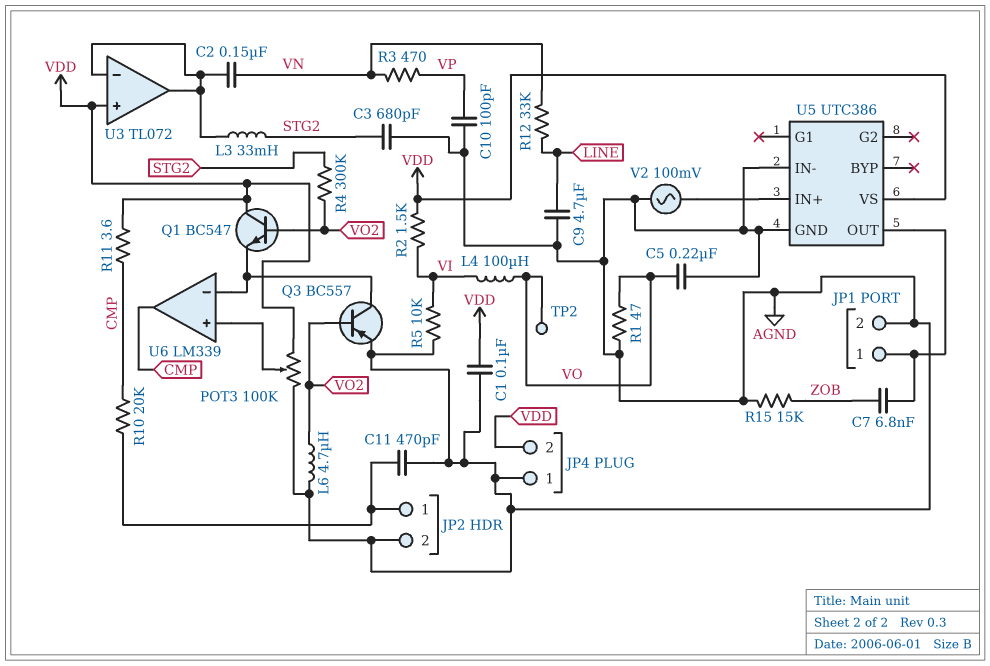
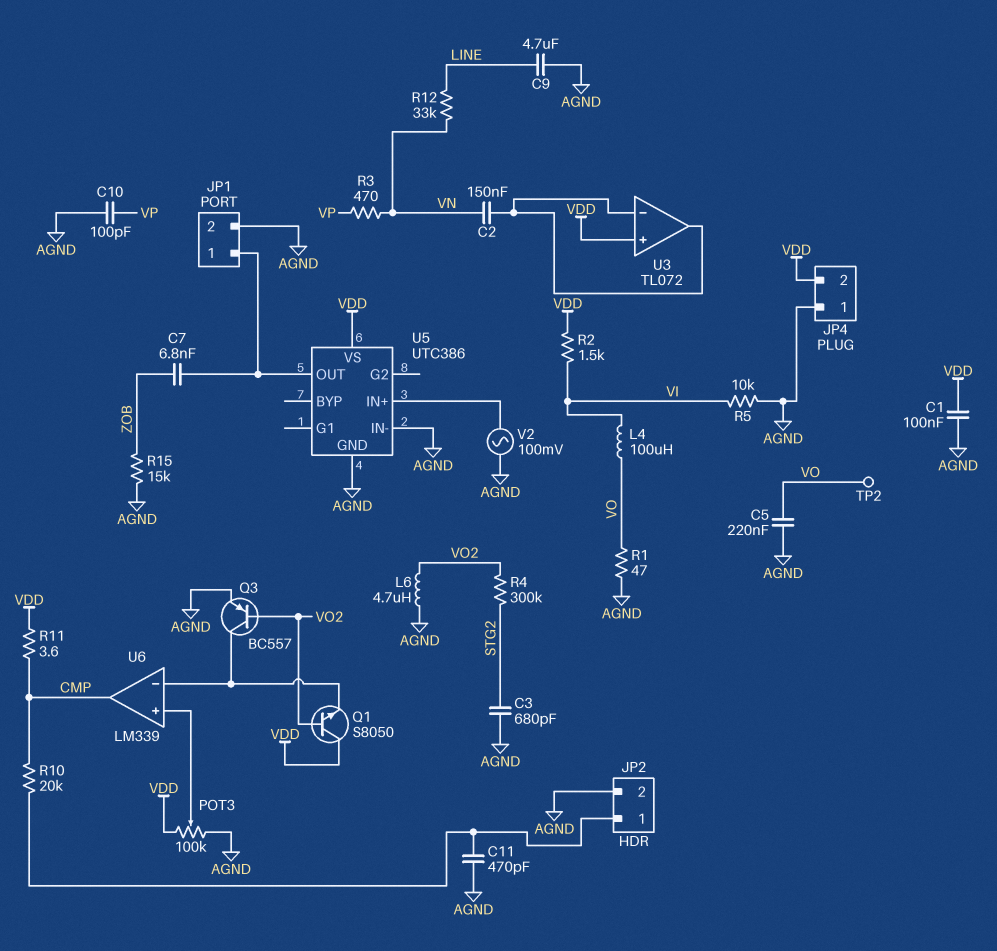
L3: 33mH (STG2, U3/in-) -> none
Q1: NPN BC547 (B VO2, C VDD, E U6/in-) -> NPN S8050 (B VO2, C VDD, E U6/in-)

